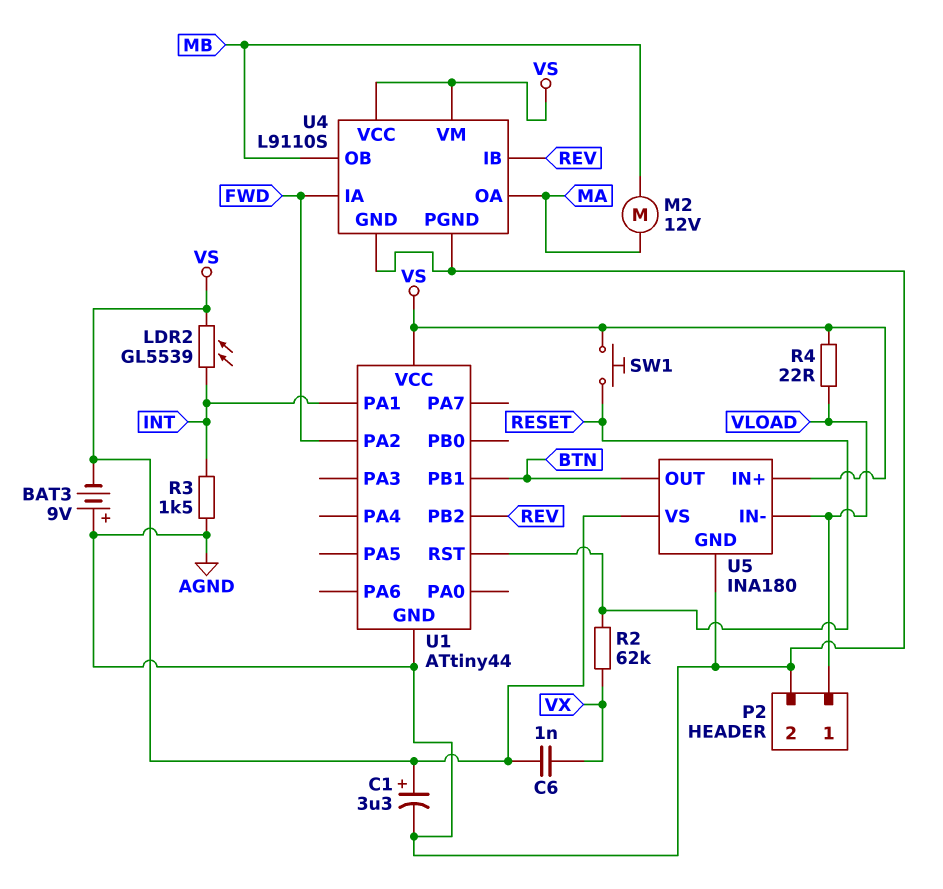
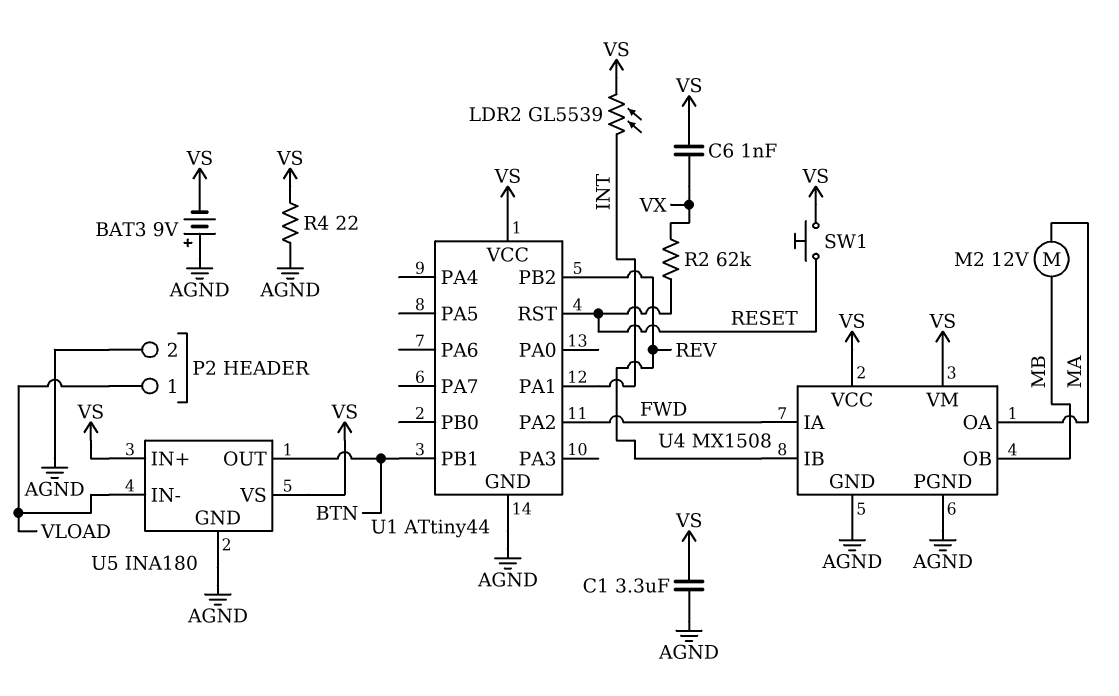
C1: 3.3uF (plus VS, minus AGND) -> 3.3uF (AGND, VS)
R3: 1.5k (AGND, INT) -> none
R4: 22 (VLOAD, VS) -> 22 (AGND, VS)
U4: L9110S -> MX1508

